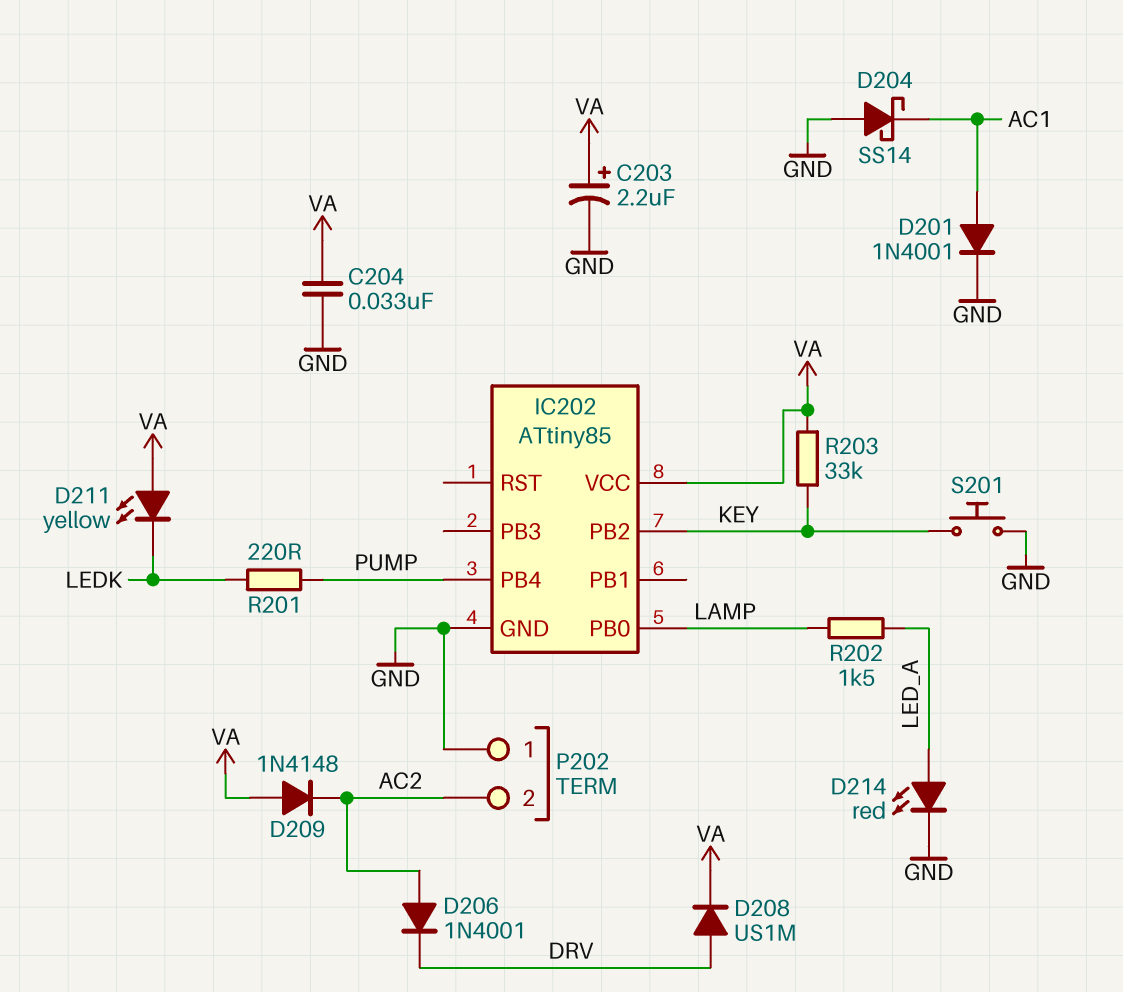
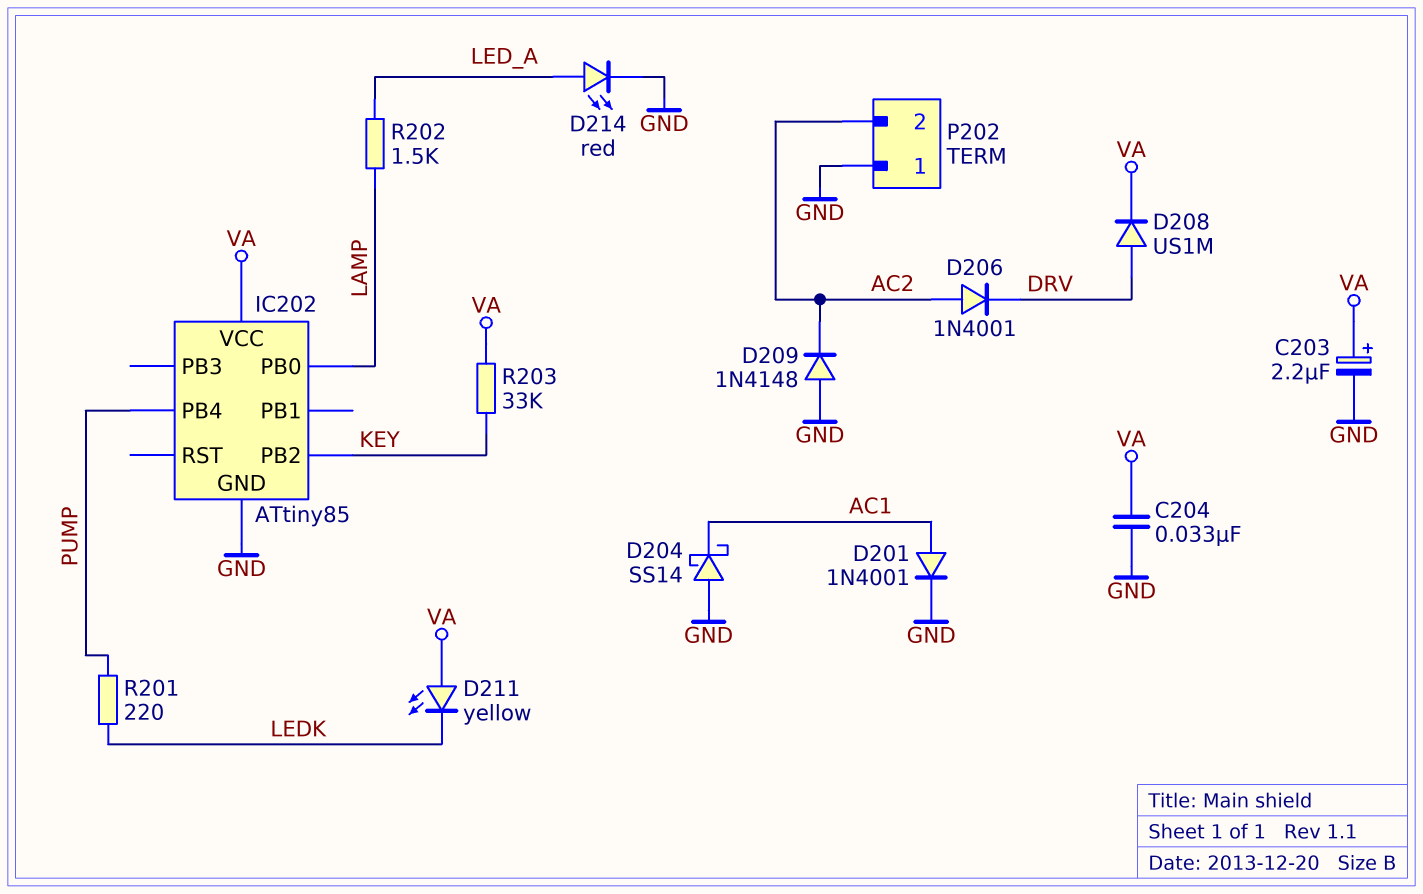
D209: diode 1N4148 (A VA, K AC2) -> diode 1N4148 (A GND, K AC2)
S201: button (GND, KEY) -> none

